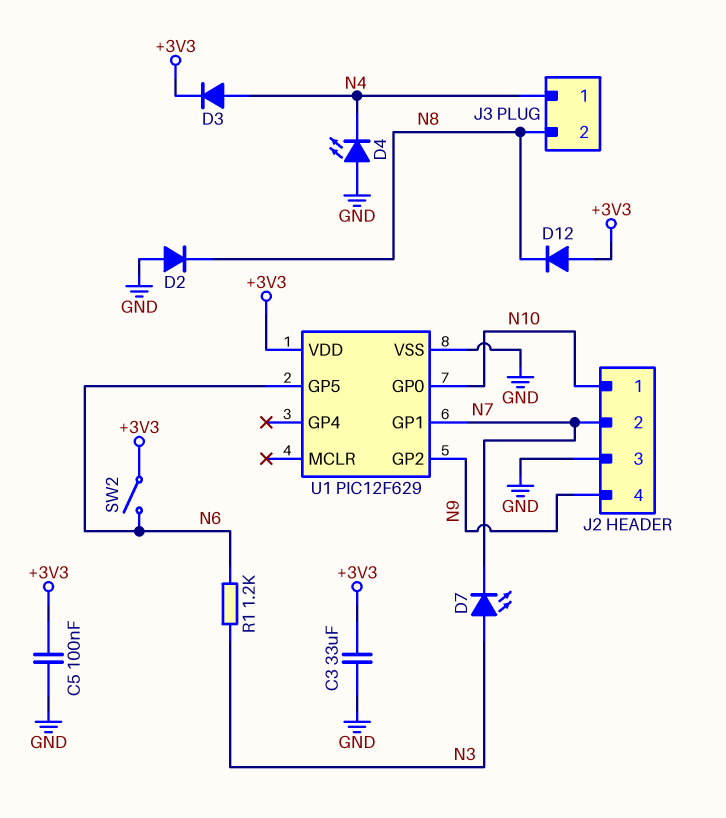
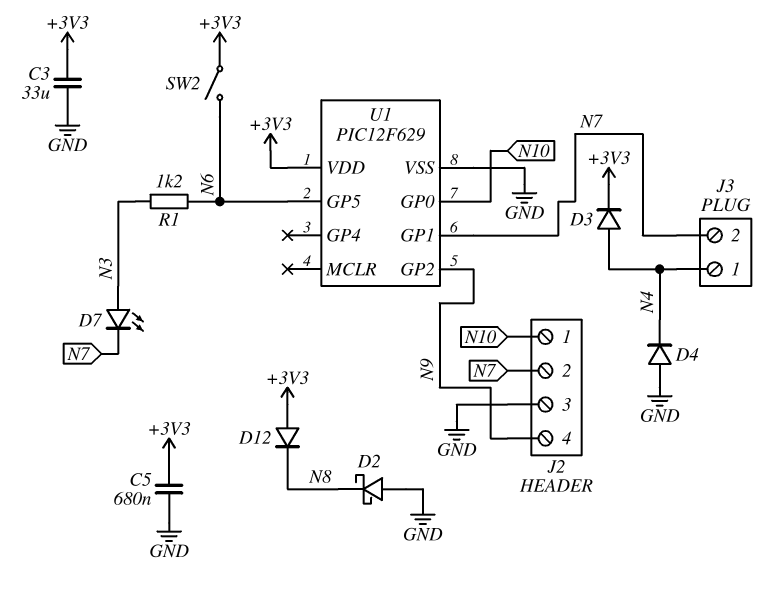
C5: 100nF (+3V3, GND) -> 680nF (+3V3, GND)
D2: diode (A GND, K N8) -> schottky (A GND, K N8)
D4: LED (A GND, K N4) -> diode (A GND, K N4)
J3 pin 2: N8 -> N7

